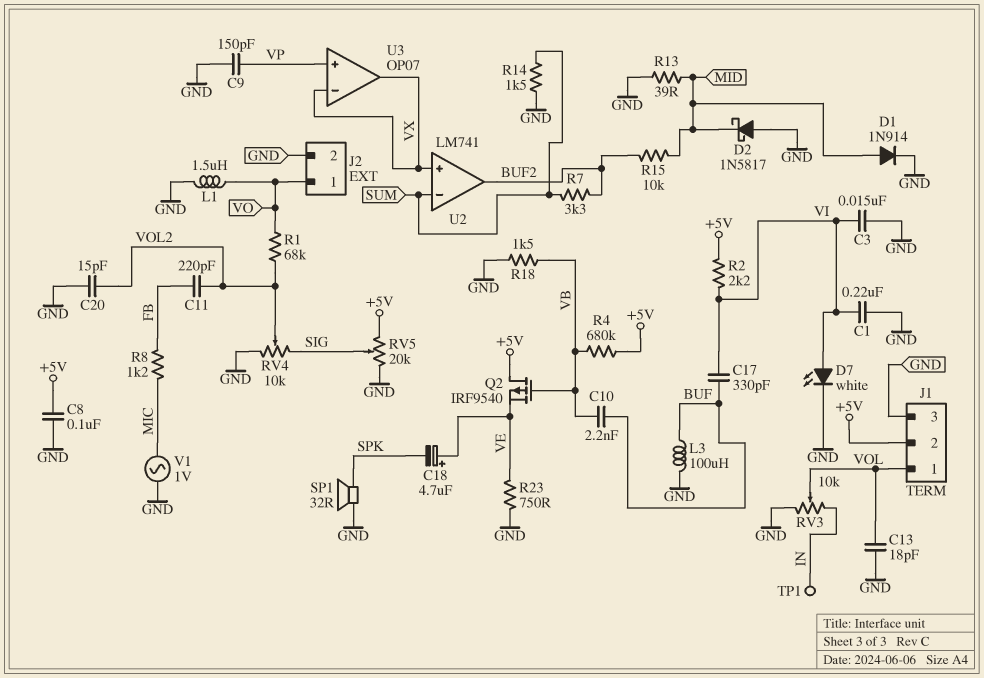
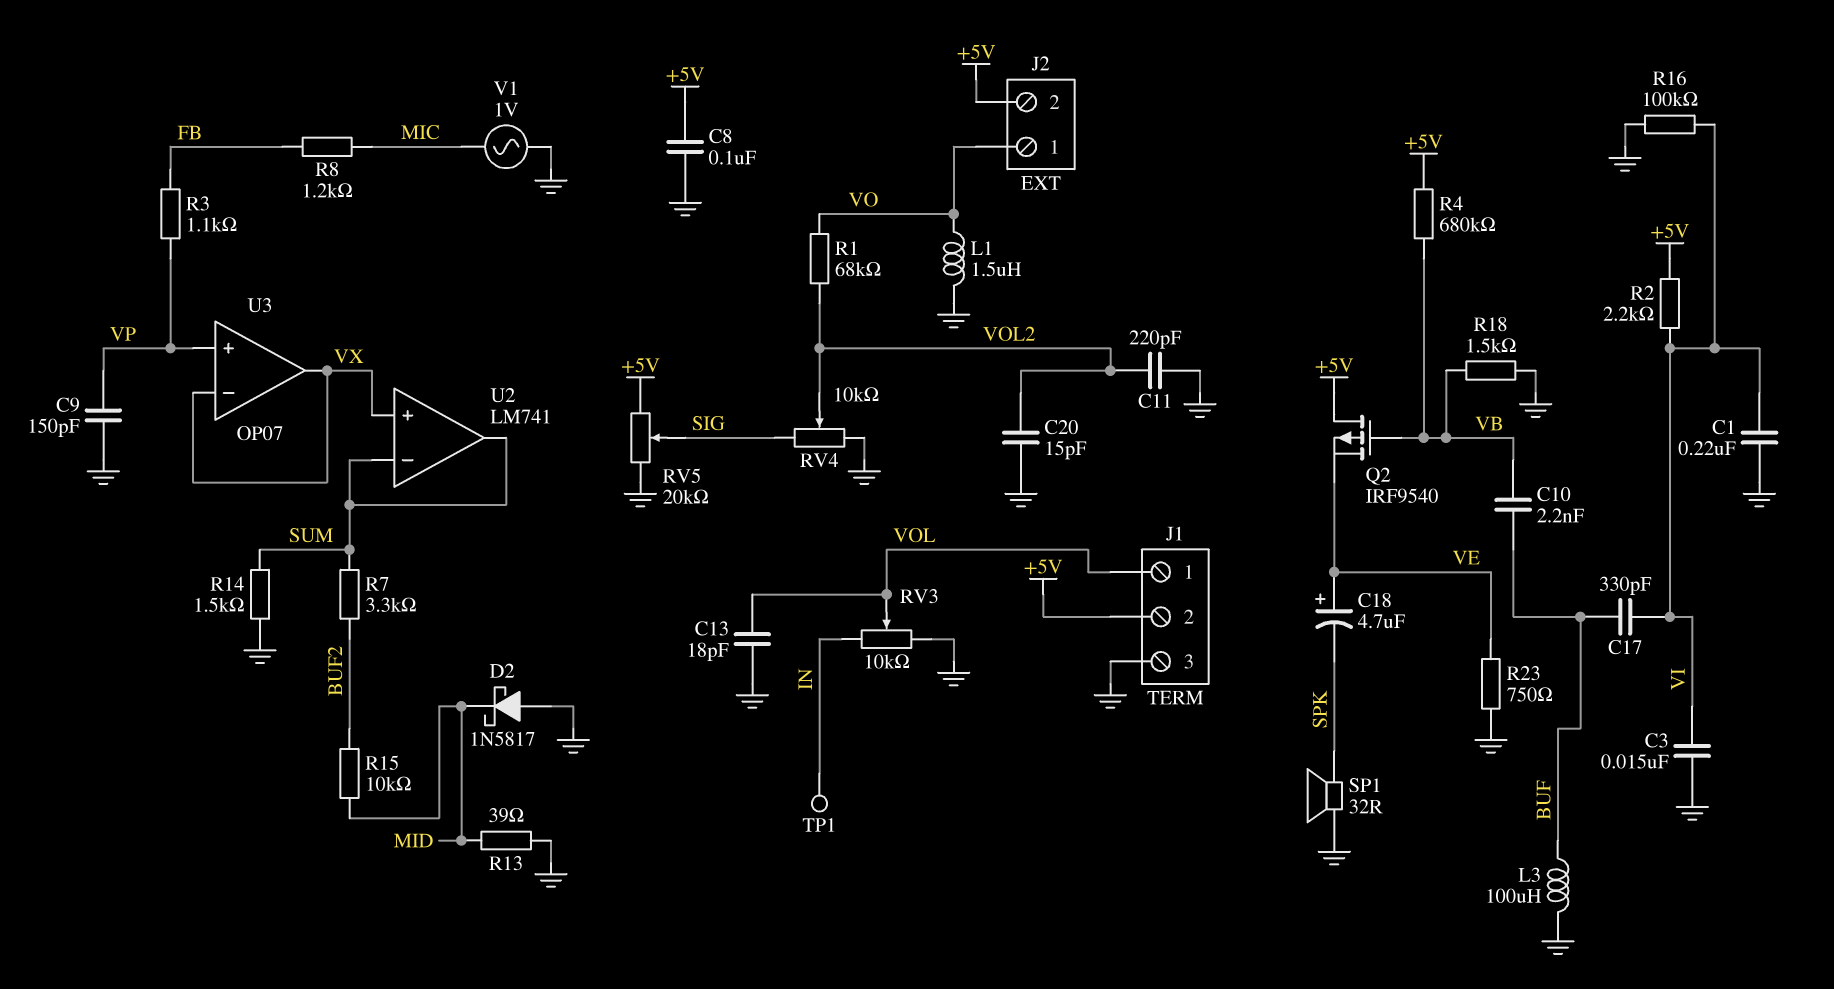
C11: 220pF (FB, VOL2) -> 220pF (GND, VOL2)
D1: diode 1N914 (A MID, K GND) -> none
D7: LED white (A VI, K GND) -> none
J2 pin 2: GND -> +5V
R3: none -> 1.1k (FB, VP)
R16: none -> 100k (GND, VI)
U2 pin out: BUF2 -> SUM

